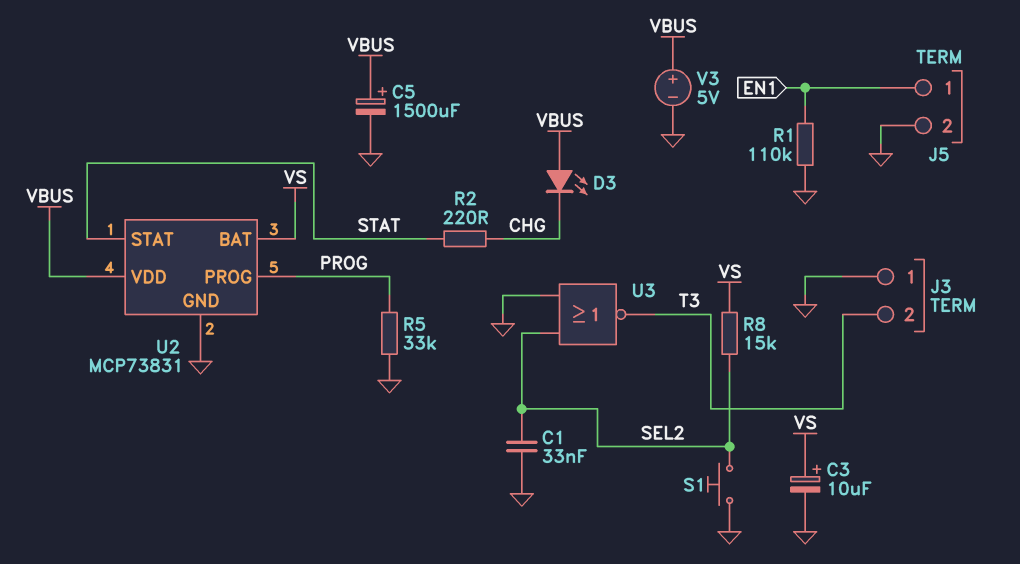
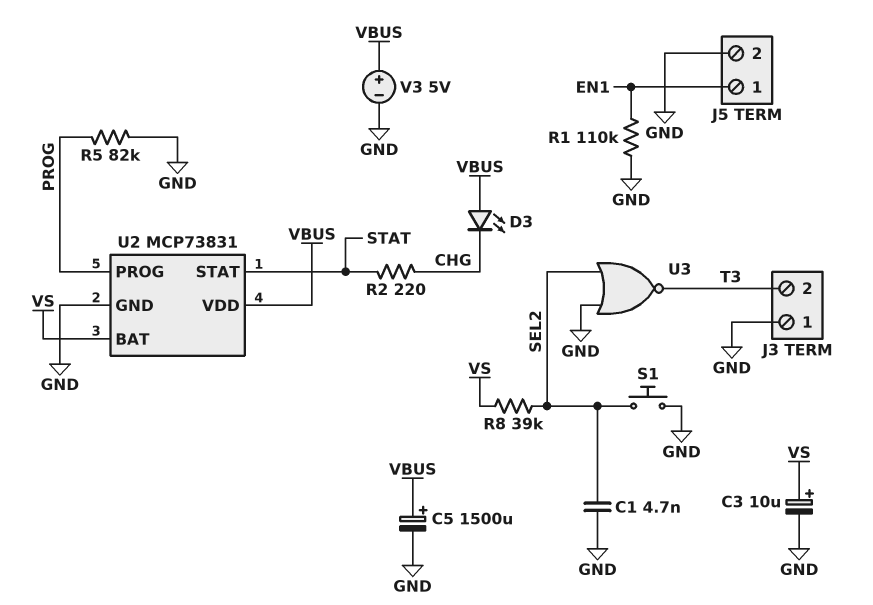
C1: 33nF (GND, SEL2) -> 4.7nF (GND, SEL2)
R5: 33k (GND, PROG) -> 82k (GND, PROG)
R8: 15k (SEL2, VS) -> 39k (SEL2, VS)

